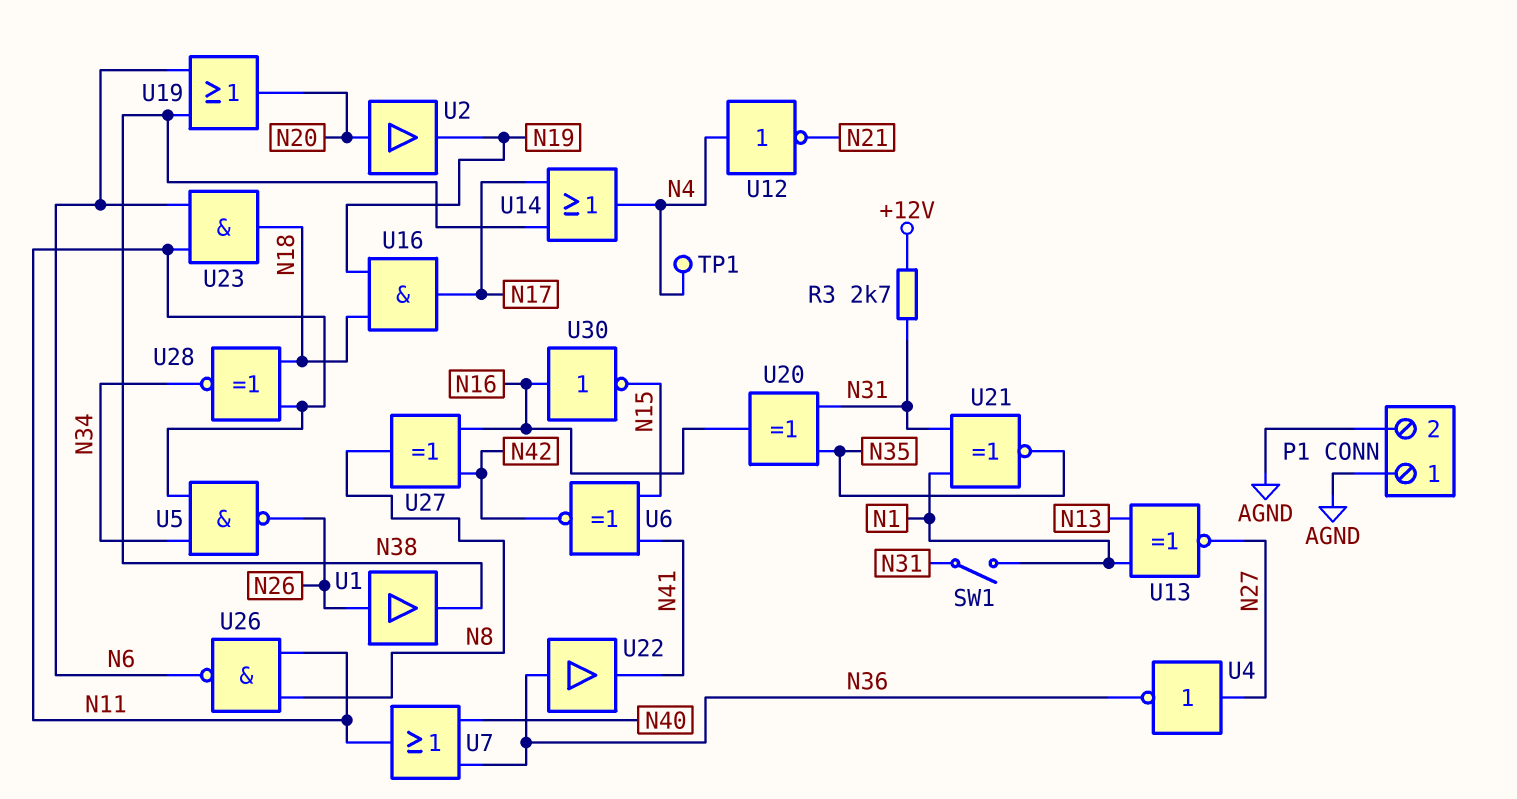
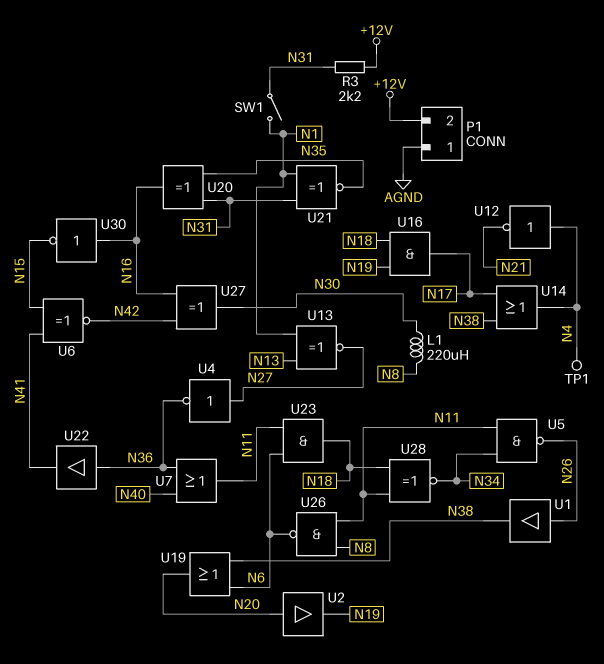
L1: none -> 220uH (N8, N30)
P1 pin 2: AGND -> +12V
R3: 2.7k (+12V, N31) -> 2.2k (+12V, N31)
U27: XOR (in N16, in N42, out N8) -> XOR (in N16, in N42, out N30)

